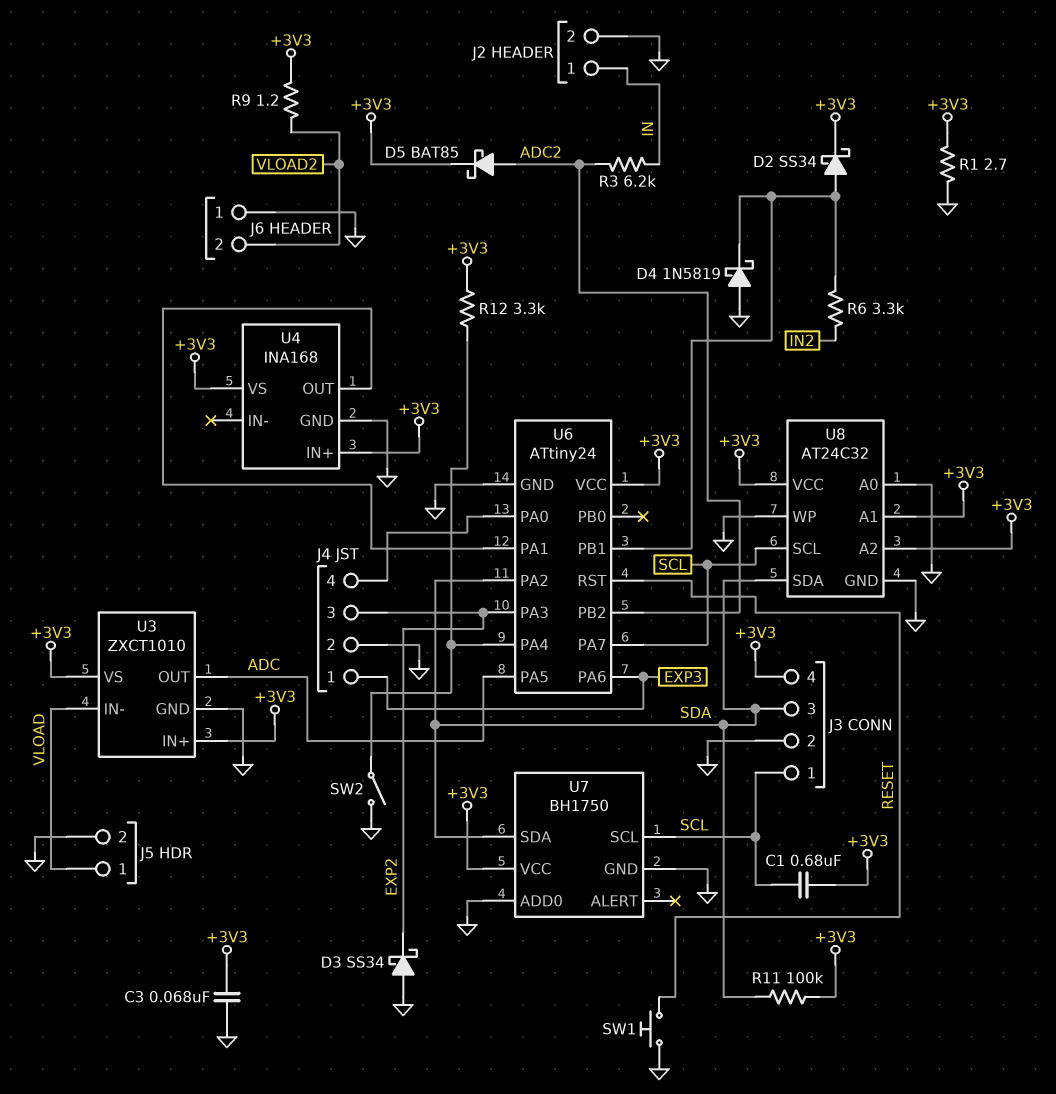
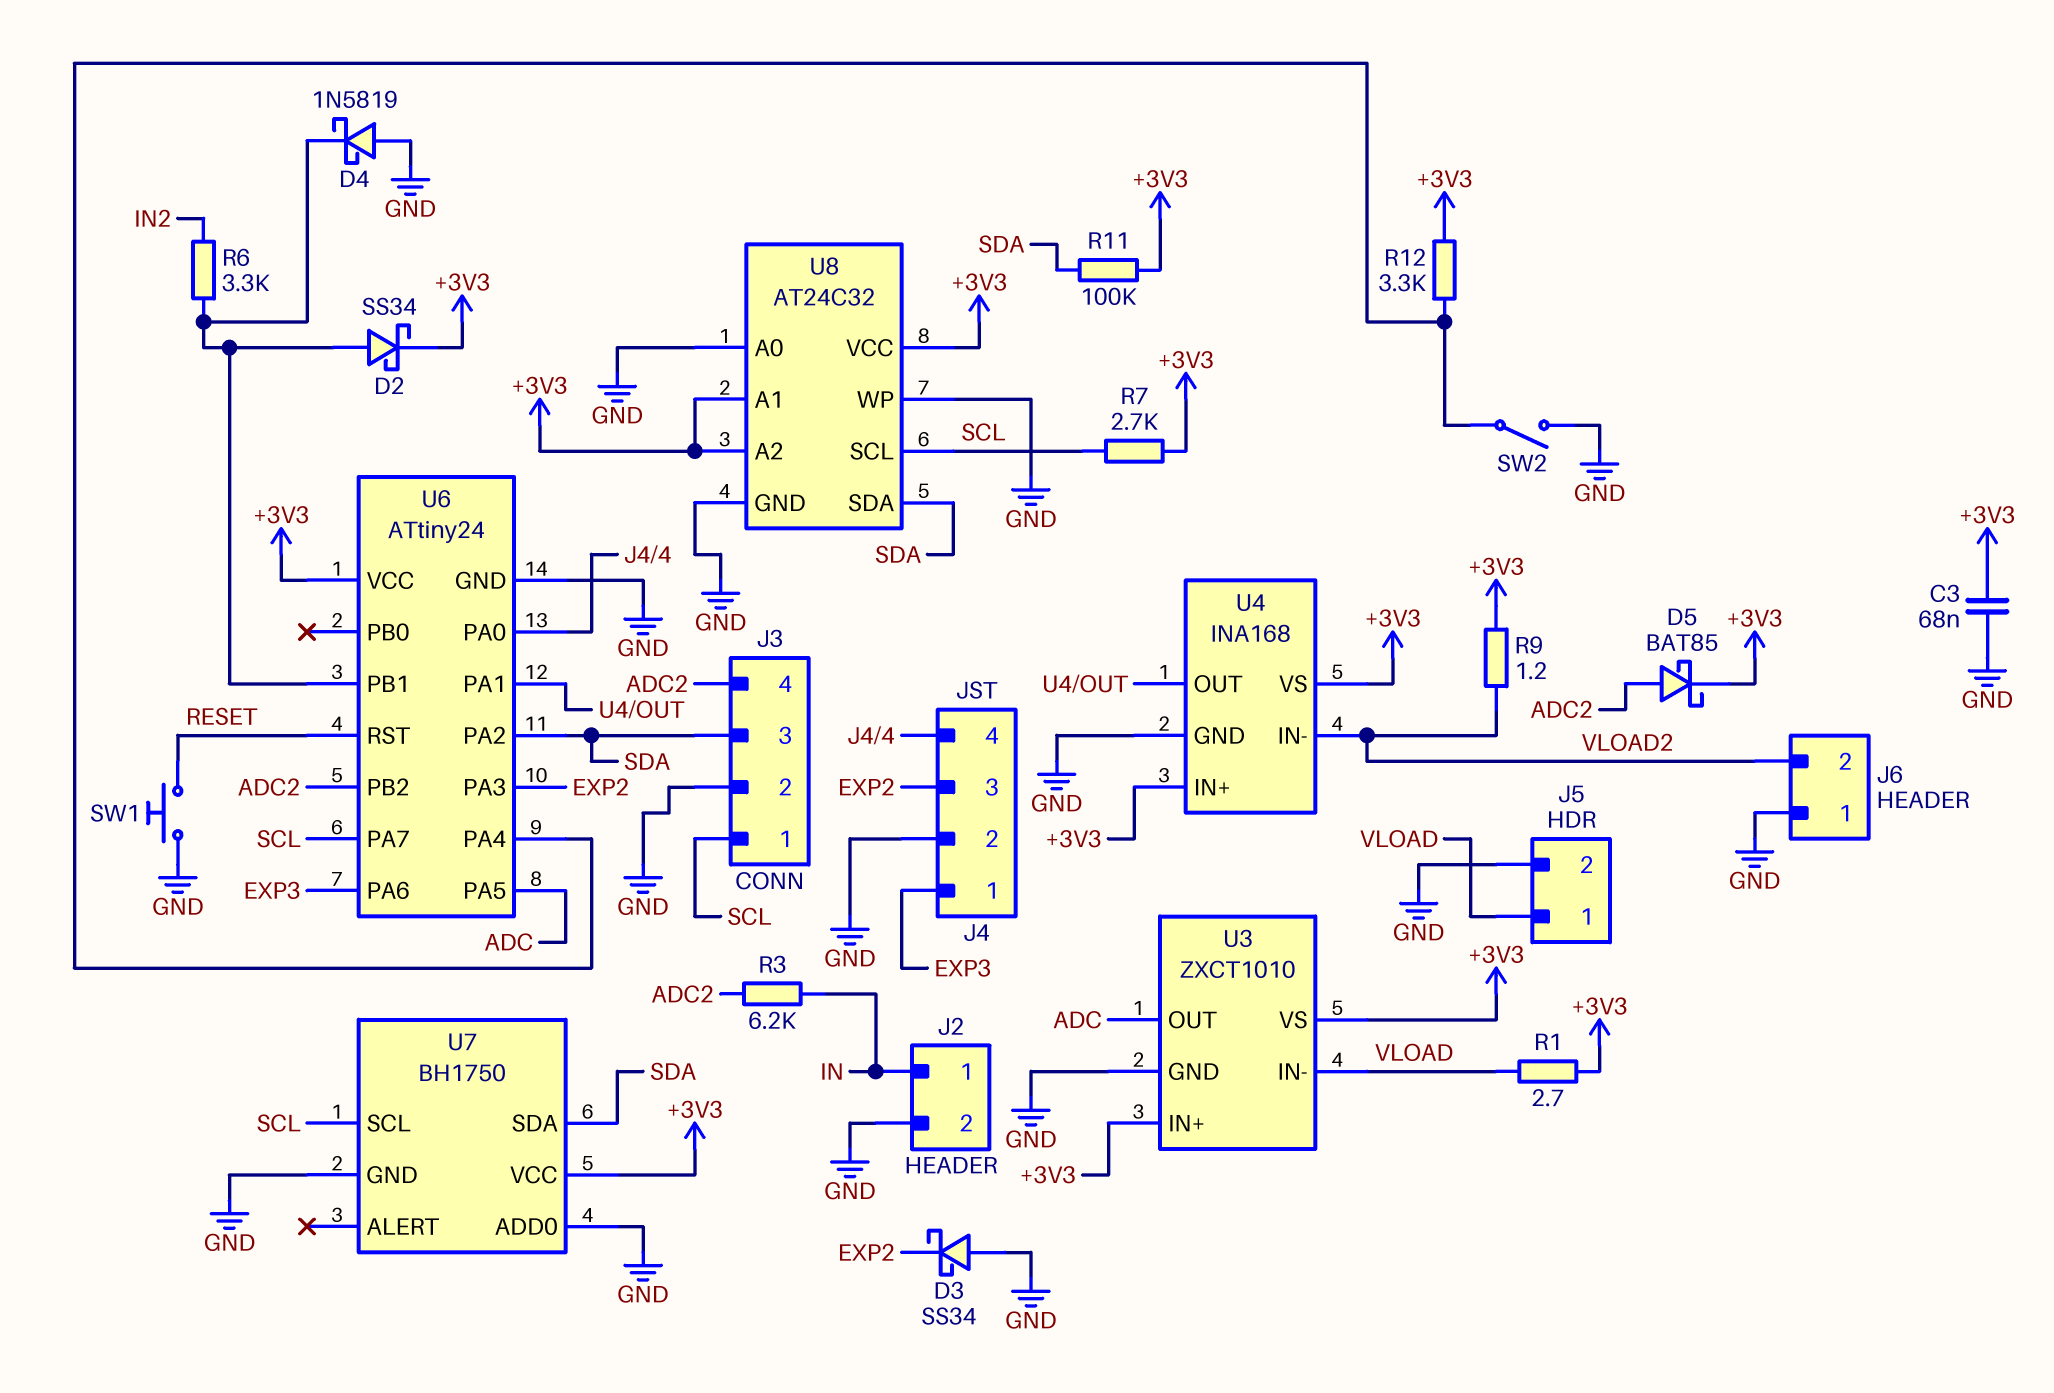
C1: 680nF (+3V3, SCL) -> none
J3 pin 4: +3V3 -> ADC2
R1: 2.7 (+3V3, GND) -> 2.7 (+3V3, VLOAD)
R7: none -> 2.7k (+3V3, SCL)
U4 pin IN-: none -> VLOAD2

